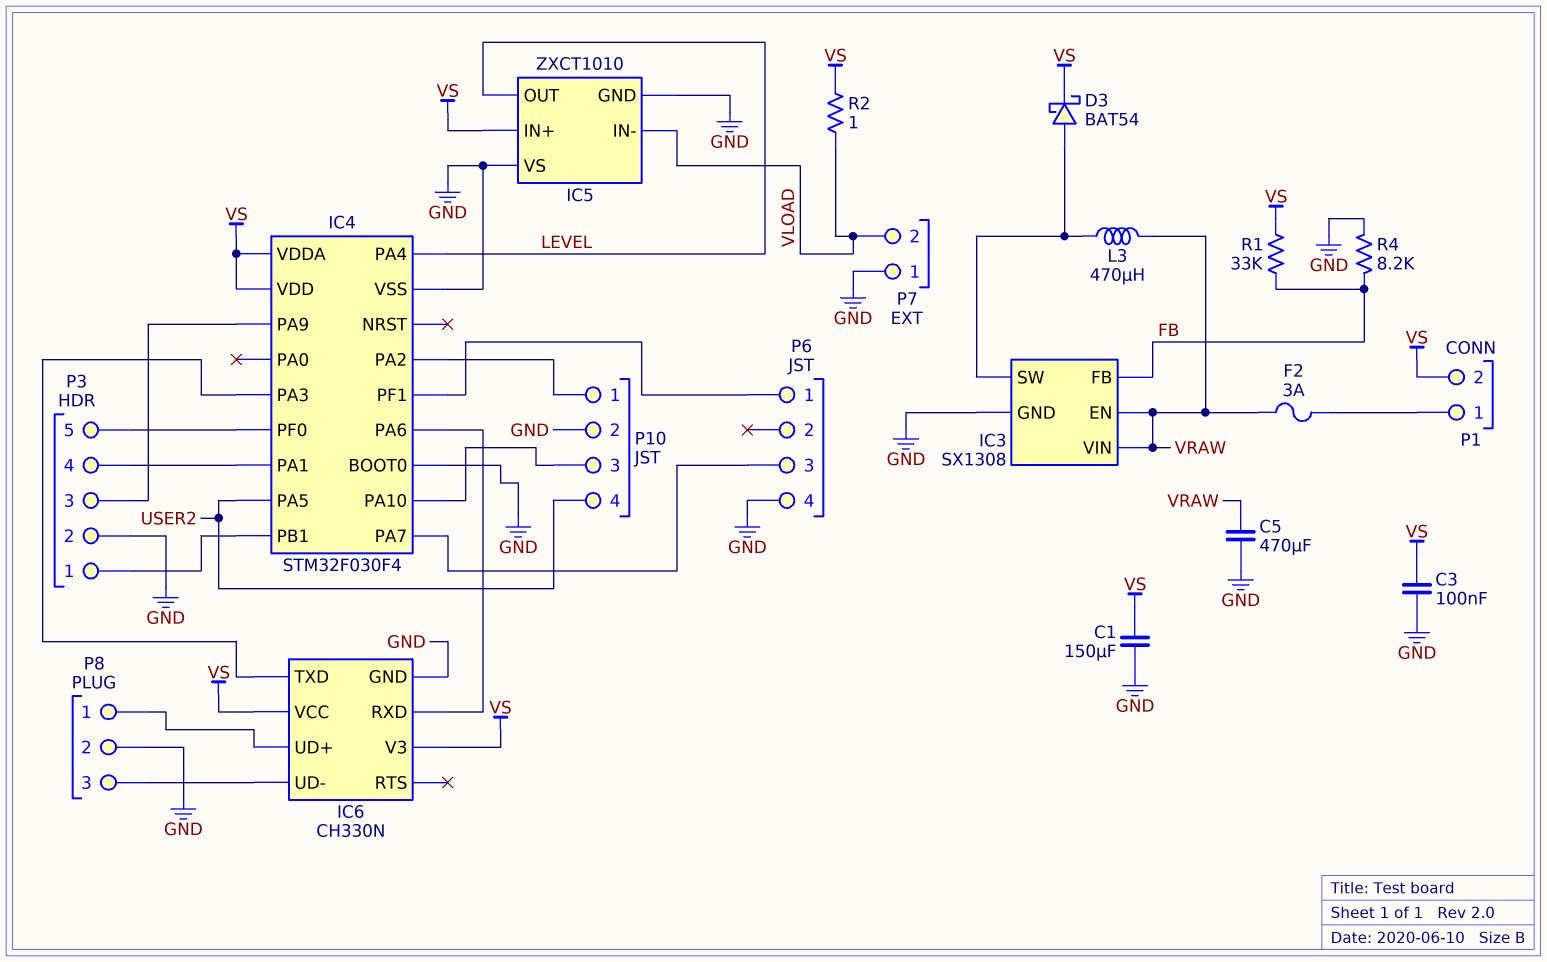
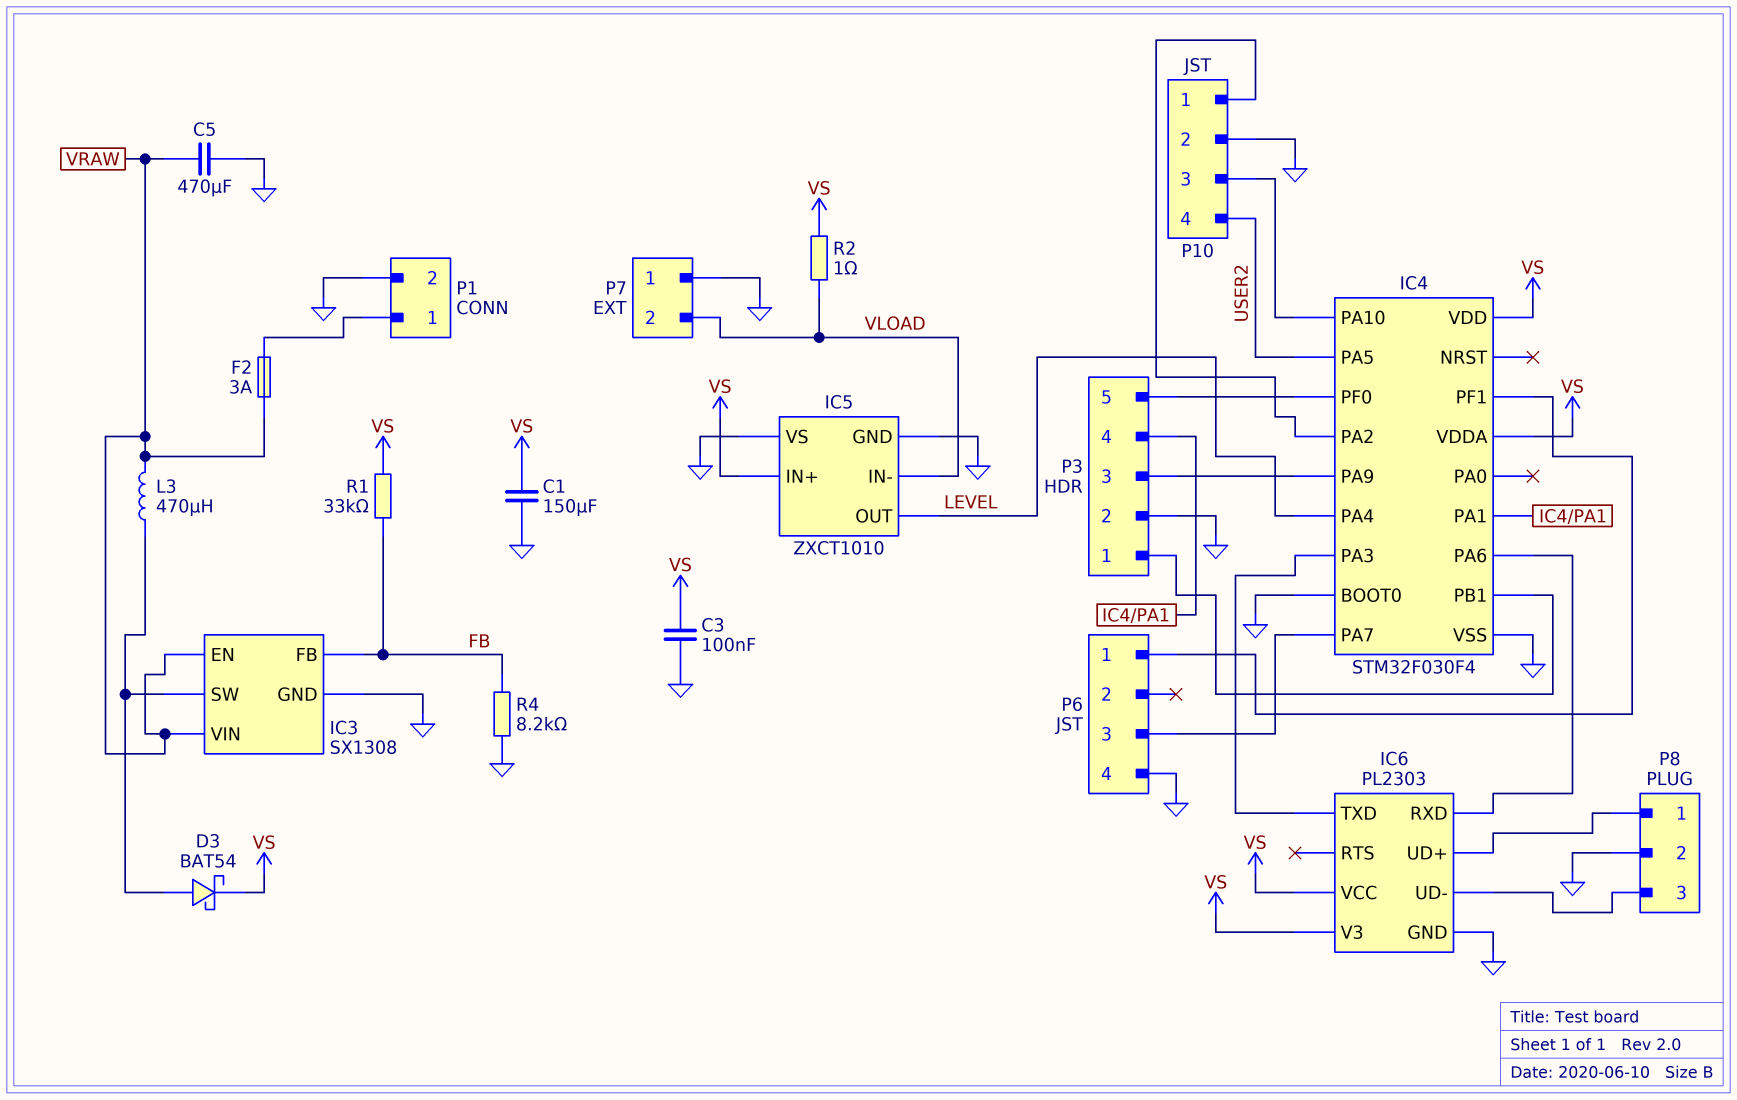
IC6: CH330N -> PL2303
P1 pin 2: VS -> GND

